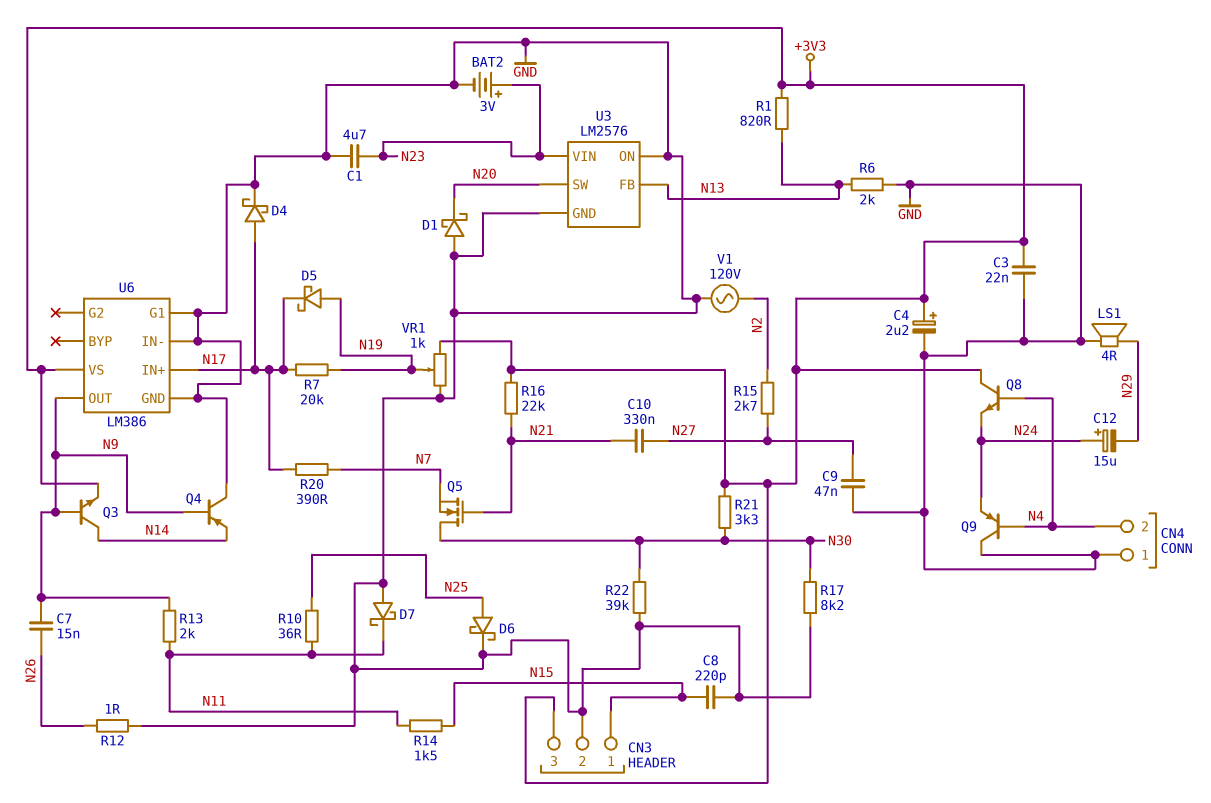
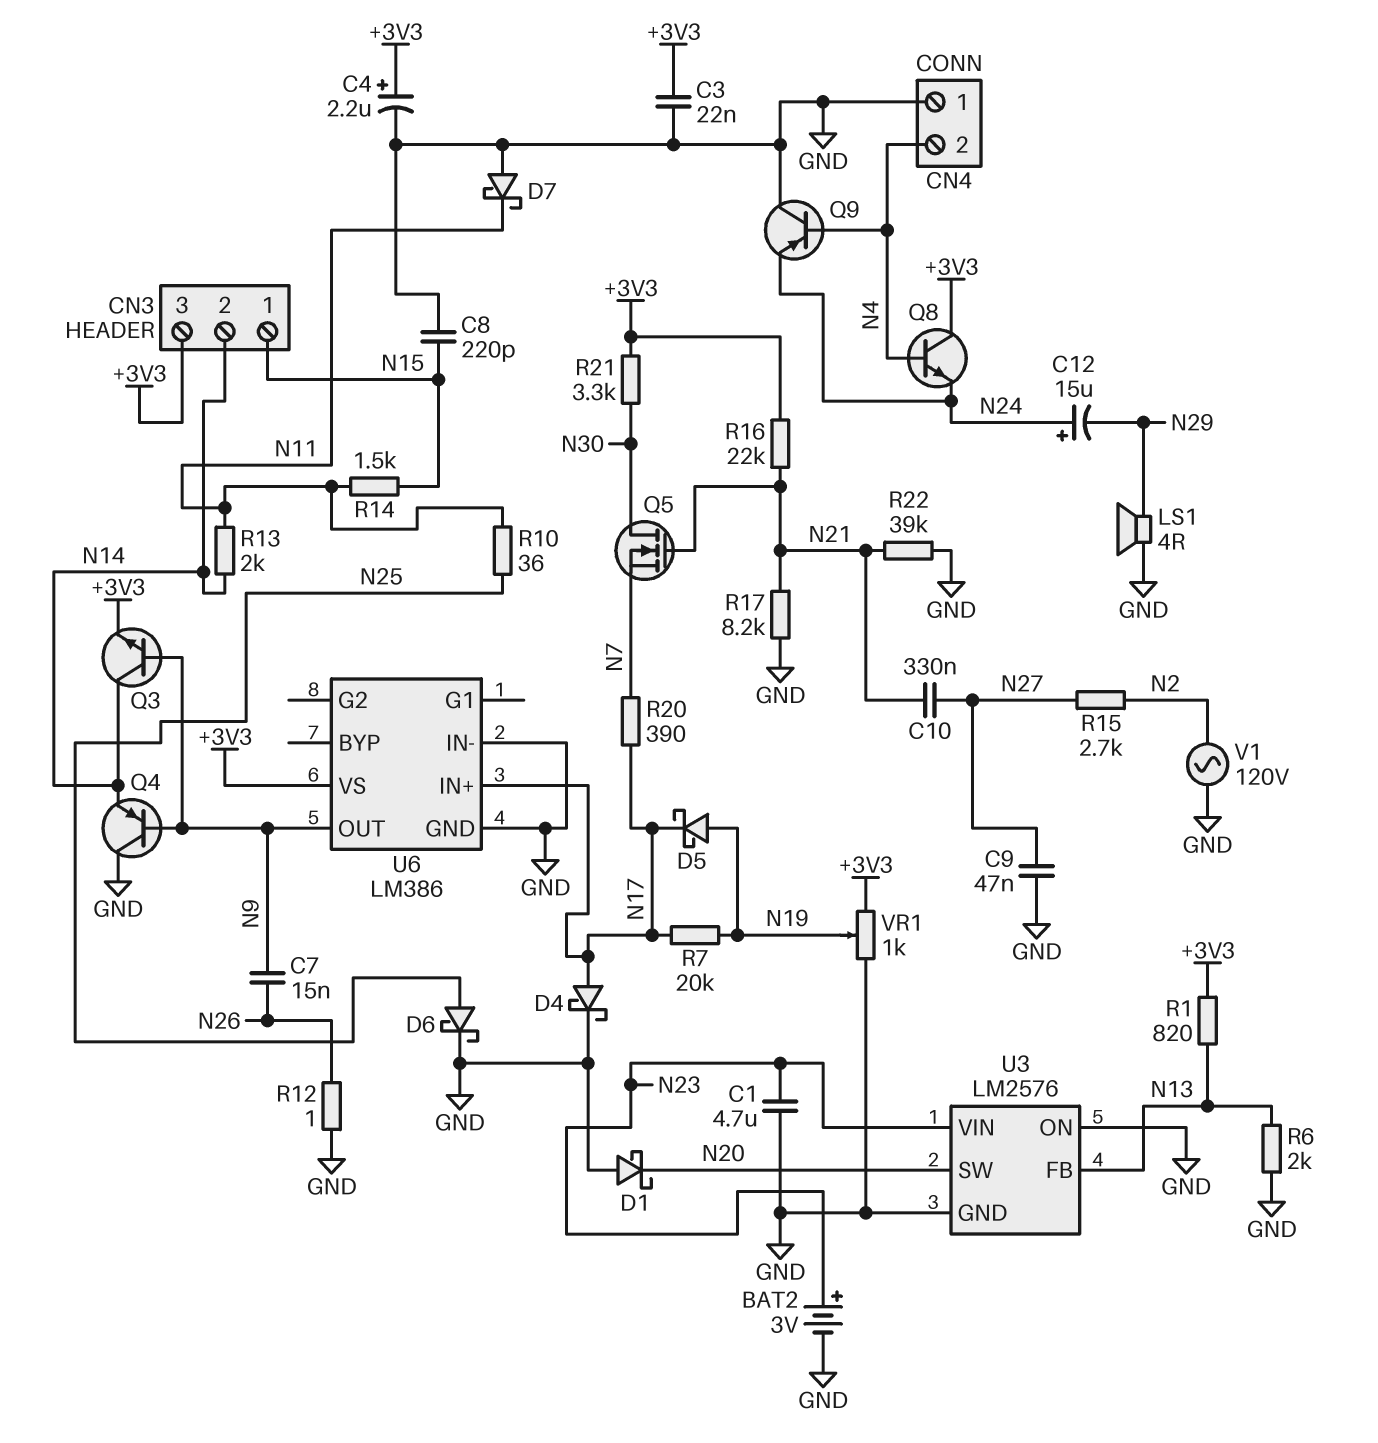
CN3 pin 2: GND -> N14
R13: 2k (N9, N11) -> 2k (N11, N14)
R17: 8.2k (GND, N30) -> 8.2k (GND, N21)
R22: 39k (GND, N30) -> 39k (GND, N21)
U6 pin G1: GND -> none

